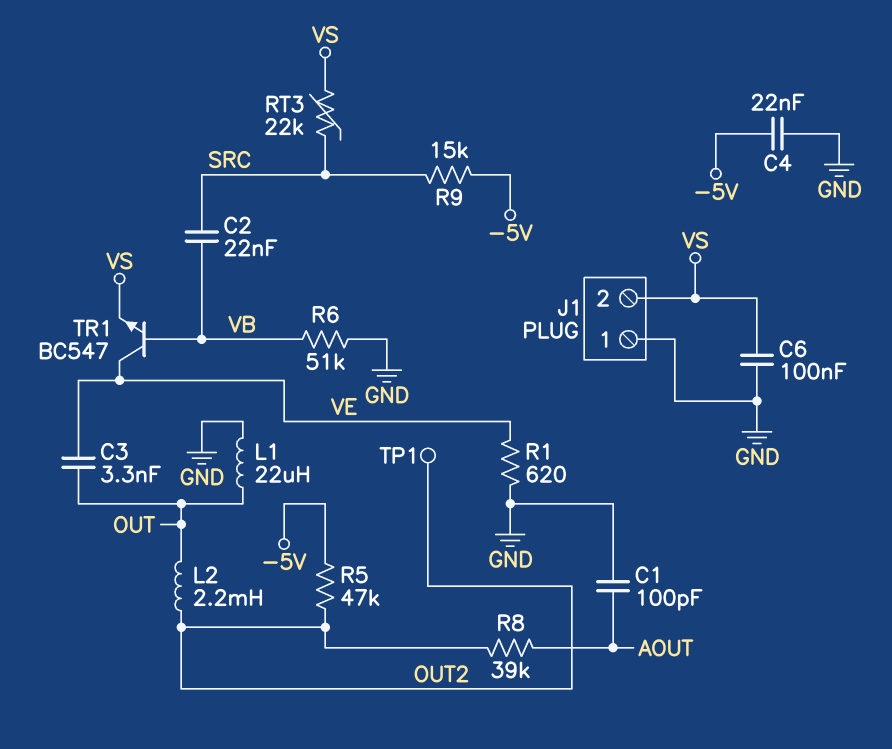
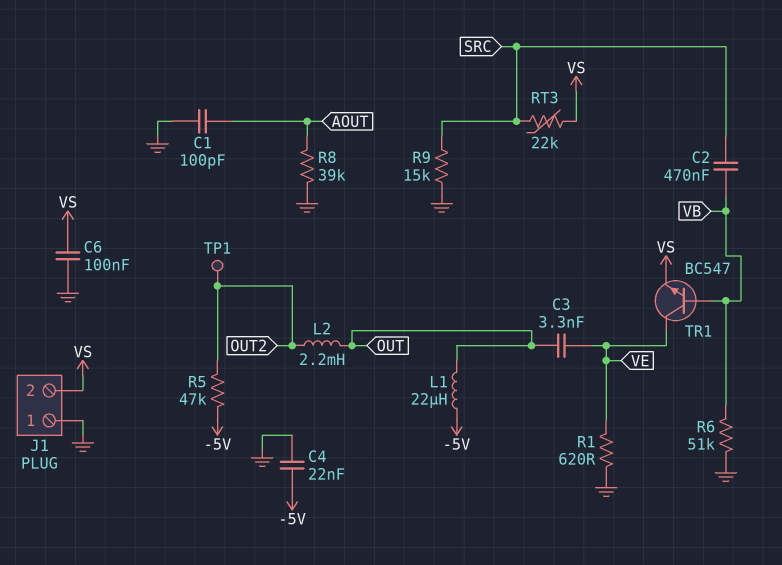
C2: 22nF (SRC, VB) -> 470nF (SRC, VB)
L1: 22uH (GND, OUT) -> 22uH (-5V, OUT)
R8: 39k (AOUT, OUT2) -> 39k (AOUT, GND)
R9: 15k (-5V, SRC) -> 15k (GND, SRC)

